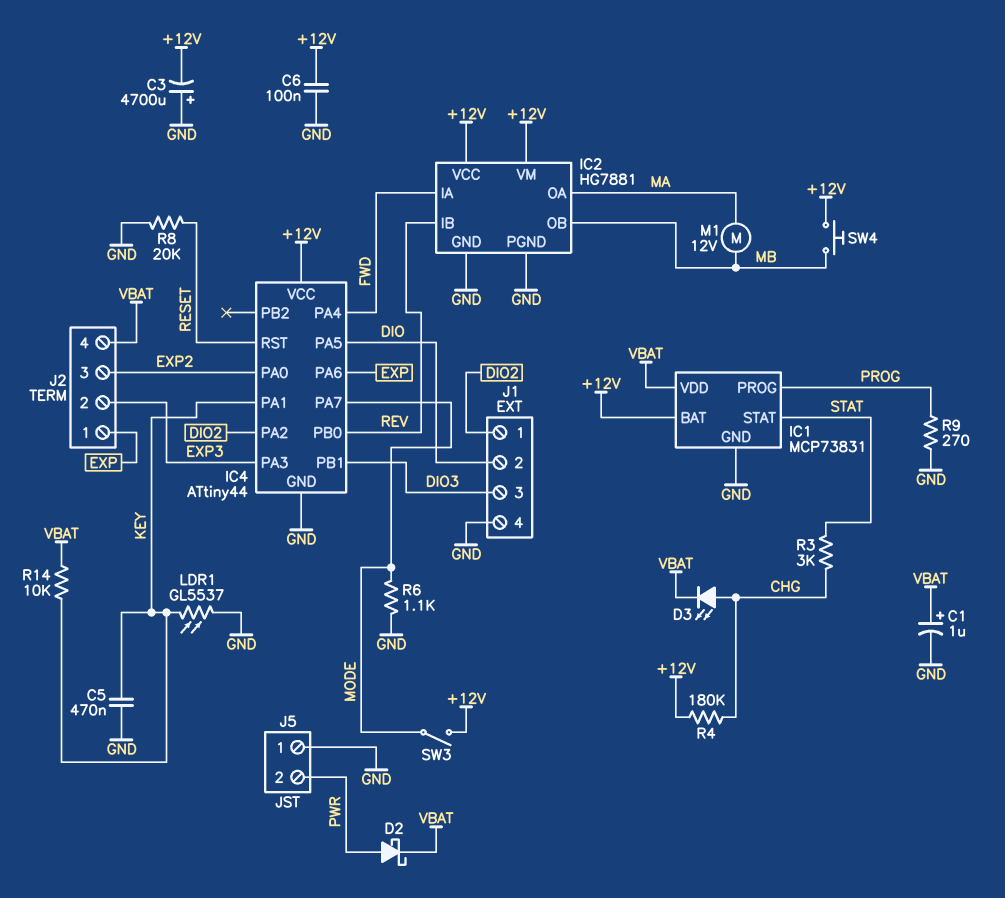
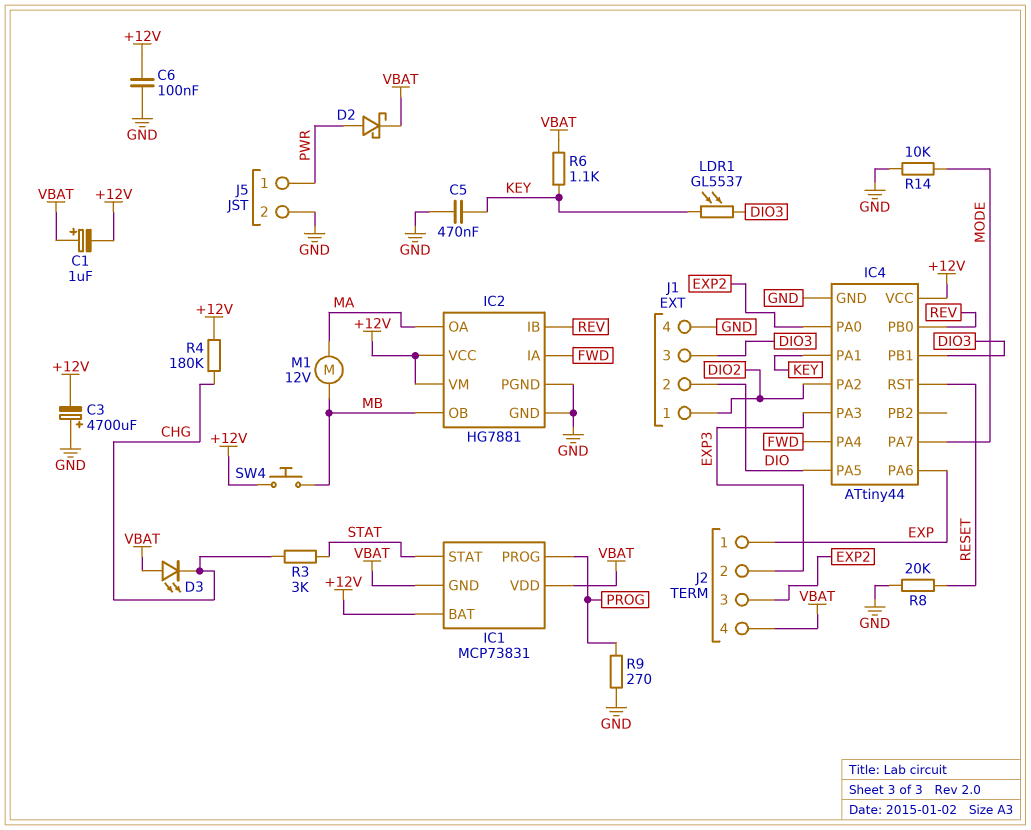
C1: 1uF (plus VBAT, minus GND) -> 1uF (plus VBAT, minus +12V)
D3: LED (A CHG, K VBAT) -> LED (A VBAT, K CHG)
IC1 pin GND: GND -> VBAT
J5 pin 1: GND -> PWR
J5 pin 2: PWR -> GND
LDR1: GL5537 (GND, KEY) -> GL5537 (DIO3, KEY)
R6: 1.1k (GND, MODE) -> 1.1k (KEY, VBAT)
R14: 10k (KEY, VBAT) -> 10k (GND, MODE)
SW3: switch (+12V, MODE) -> none

